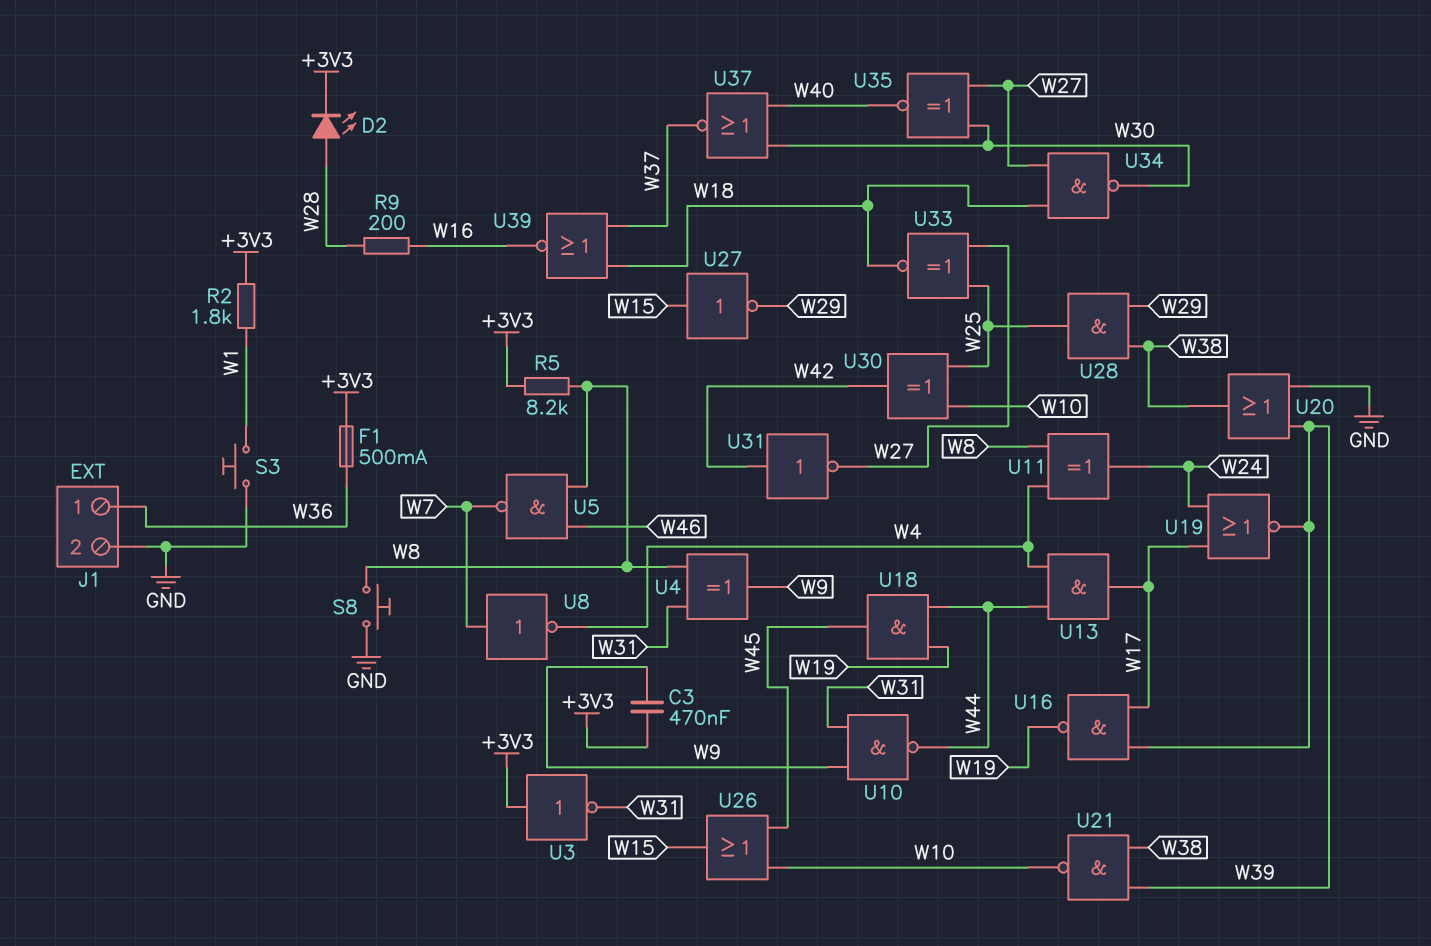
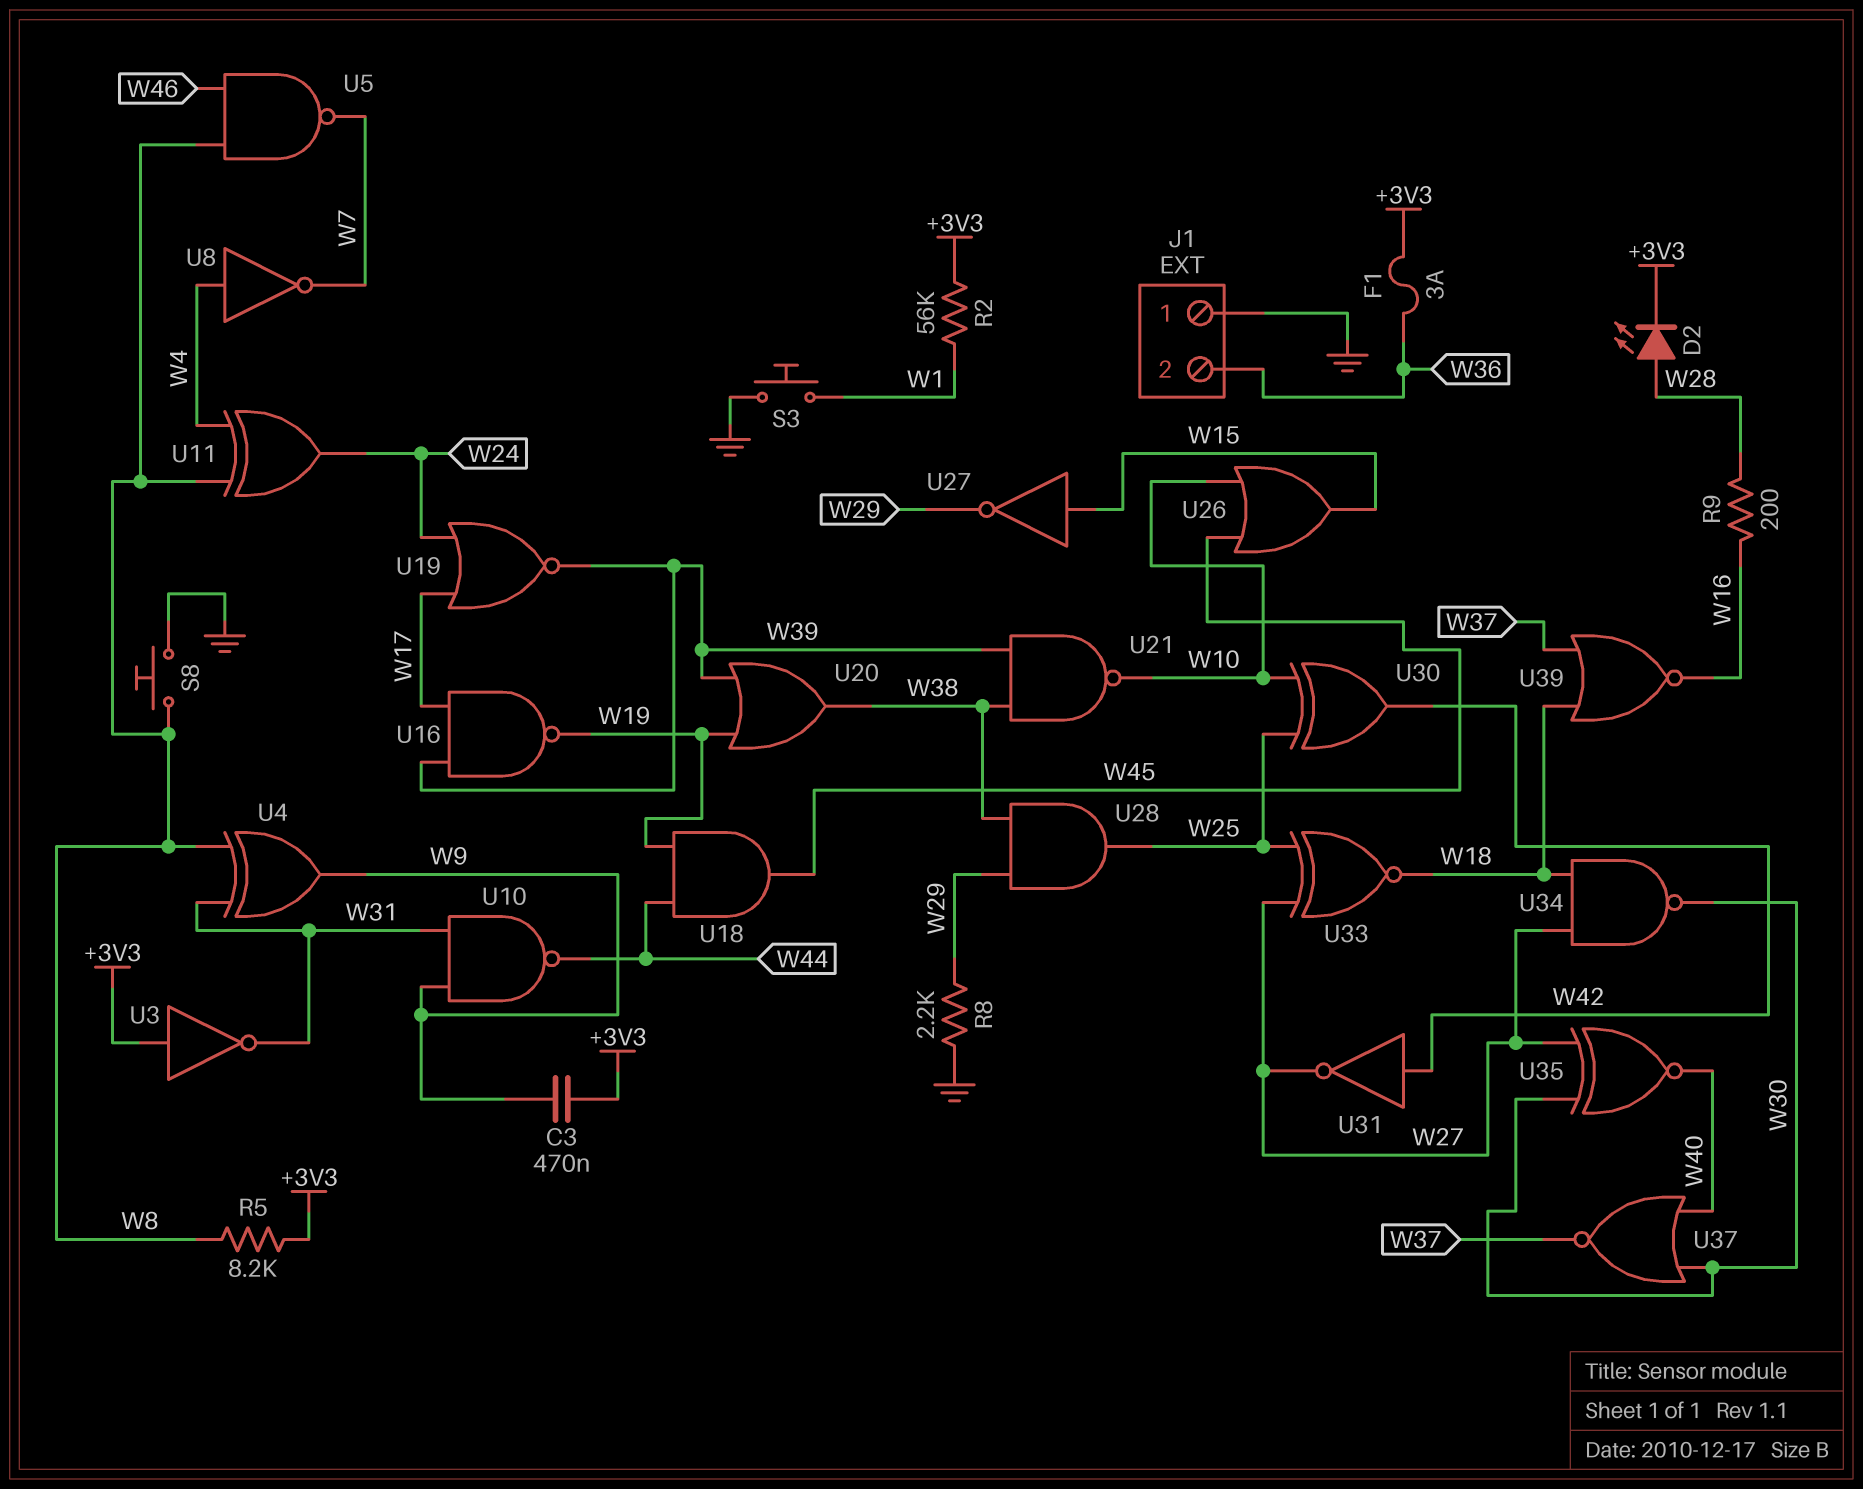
F1: 500mA (+3V3, W36) -> 3A (+3V3, W36)
J1 pin 1: W36 -> GND
J1 pin 2: GND -> W36
R2: 1.8k (+3V3, W1) -> 56k (+3V3, W1)
R8: none -> 2.2k (GND, W29)
U8: NOT (in W7, out W4) -> NOT (in W4, out W7)
U13: AND (in W4, in W44, out W17) -> none
U20: OR (in GND, in W39, out W38) -> OR (in W19, in W39, out W38)

